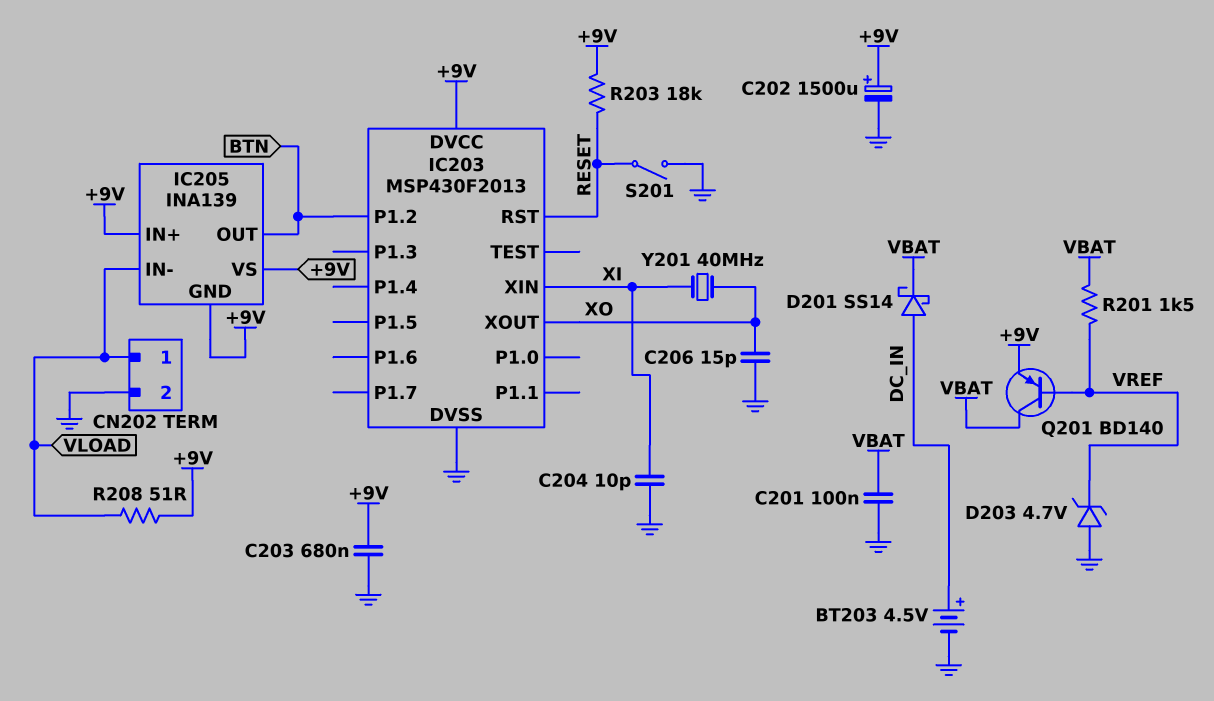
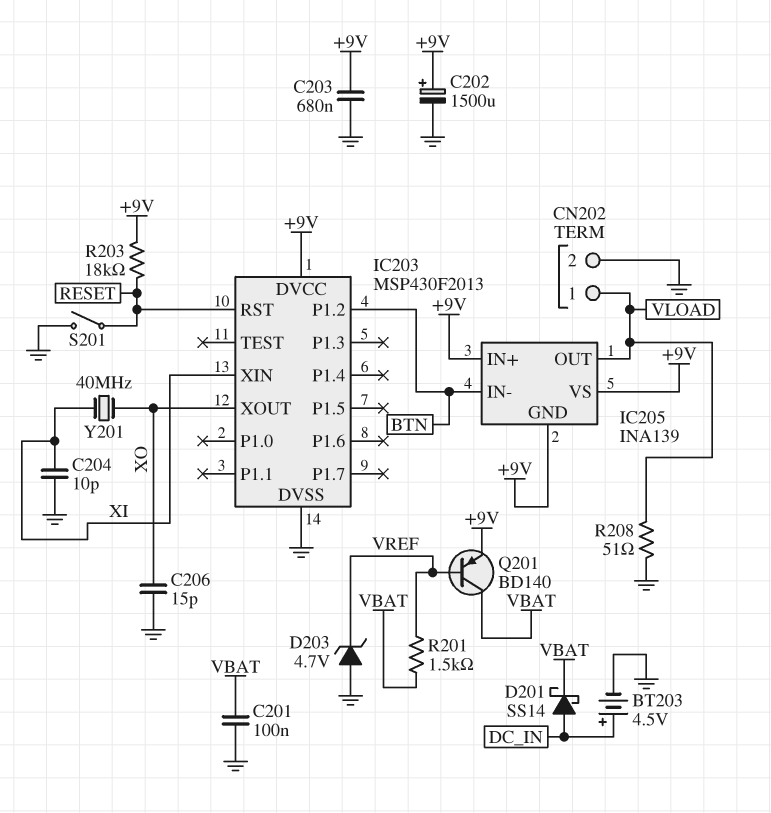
IC205 pin IN-: VLOAD -> BTN
IC205 pin OUT: BTN -> VLOAD
R208: 51 (+9V, VLOAD) -> 51 (GND, VLOAD)

